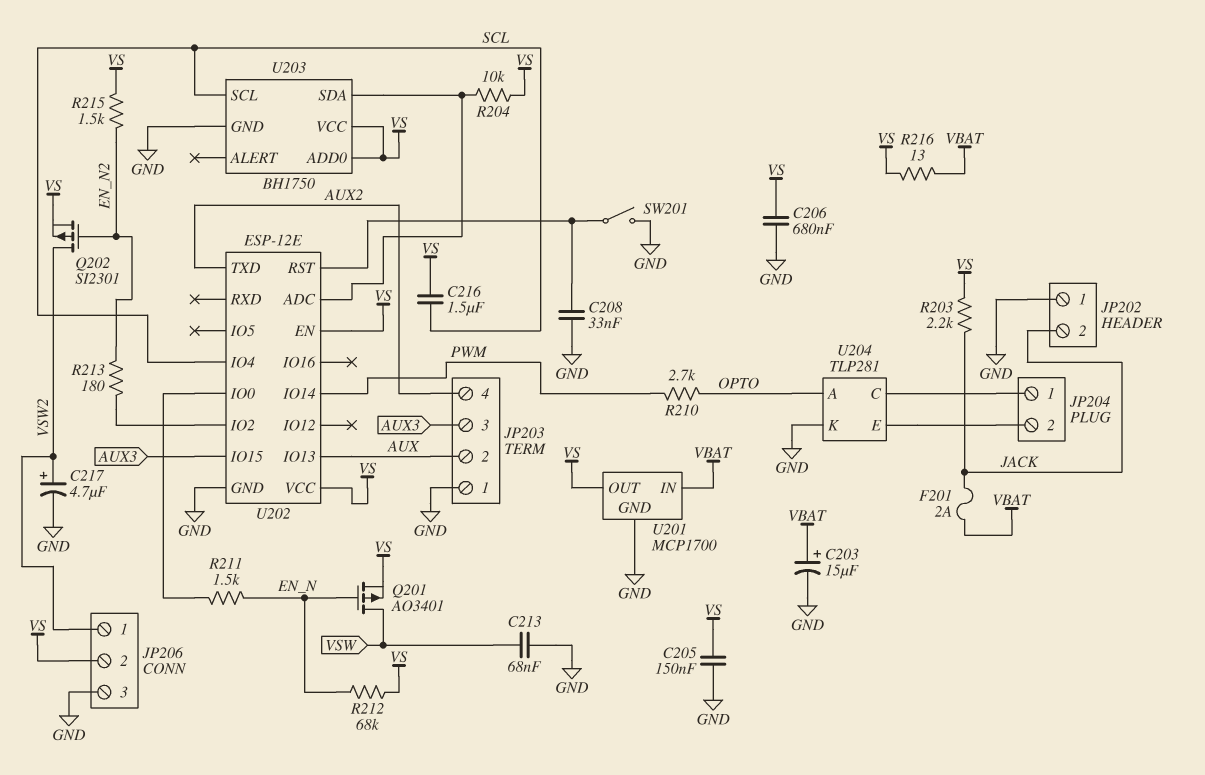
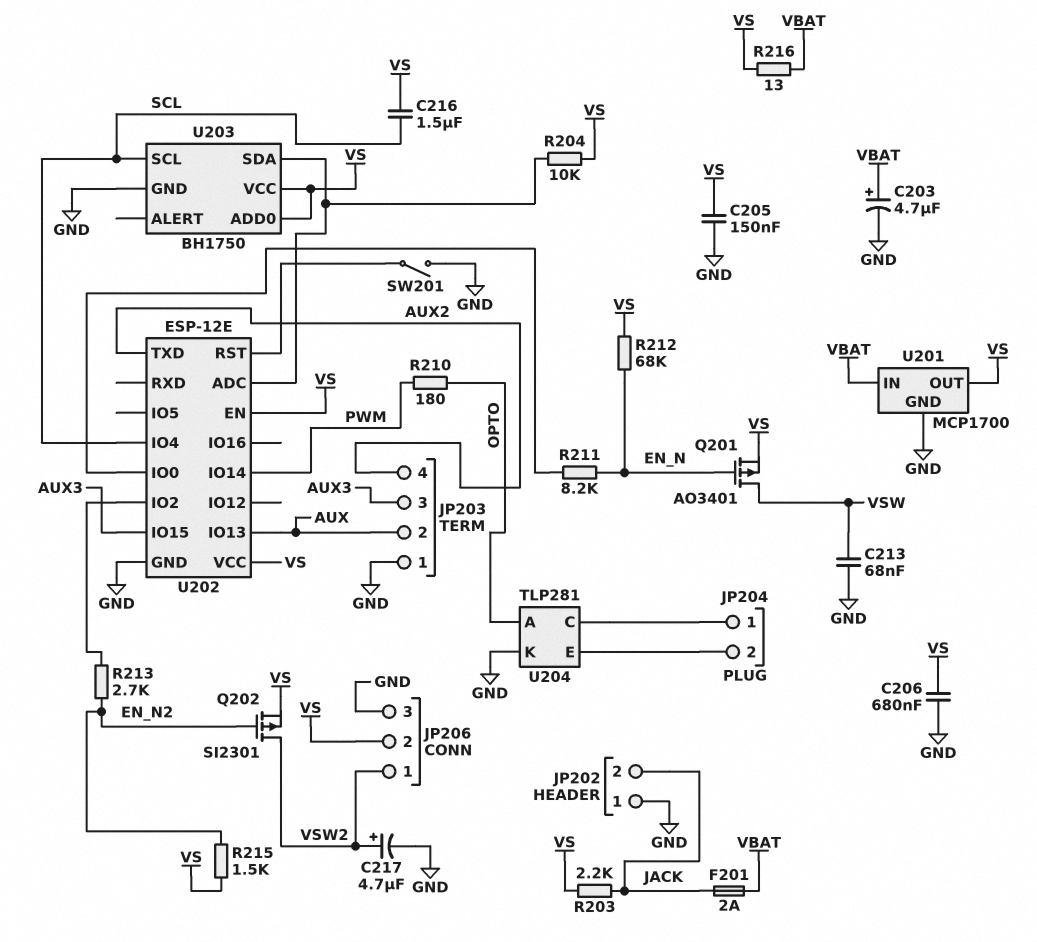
C203: 15uF (plus VBAT, minus GND) -> 4.7uF (plus VBAT, minus GND)
C208: 33nF (GND, U202/RST) -> none
R210: 2.7k (OPTO, PWM) -> 180 (OPTO, PWM)
R211: 1.5k (EN_N, U202/IO0) -> 8.2k (EN_N, U202/IO0)
R213: 180 (EN_N2, U202/IO2) -> 2.7k (EN_N2, U202/IO2)

